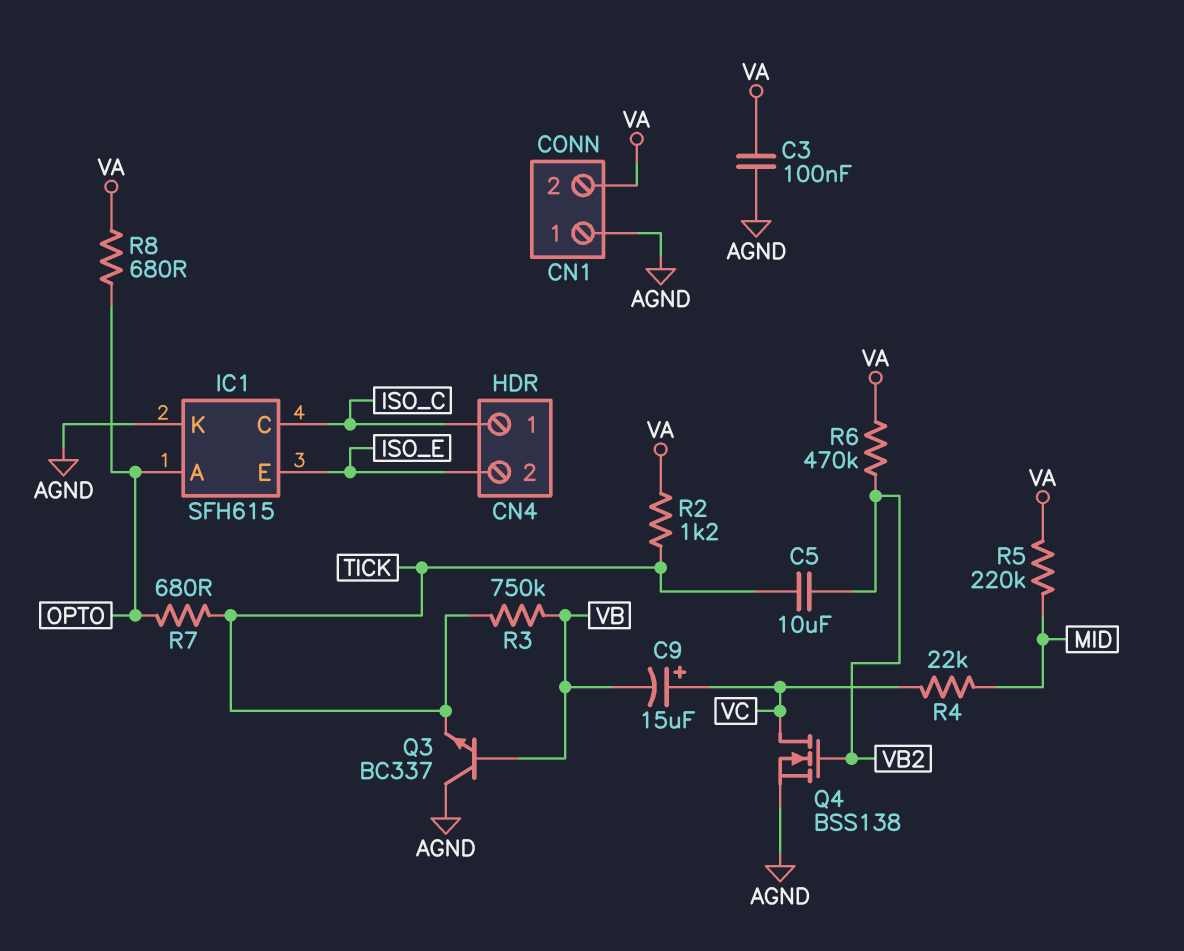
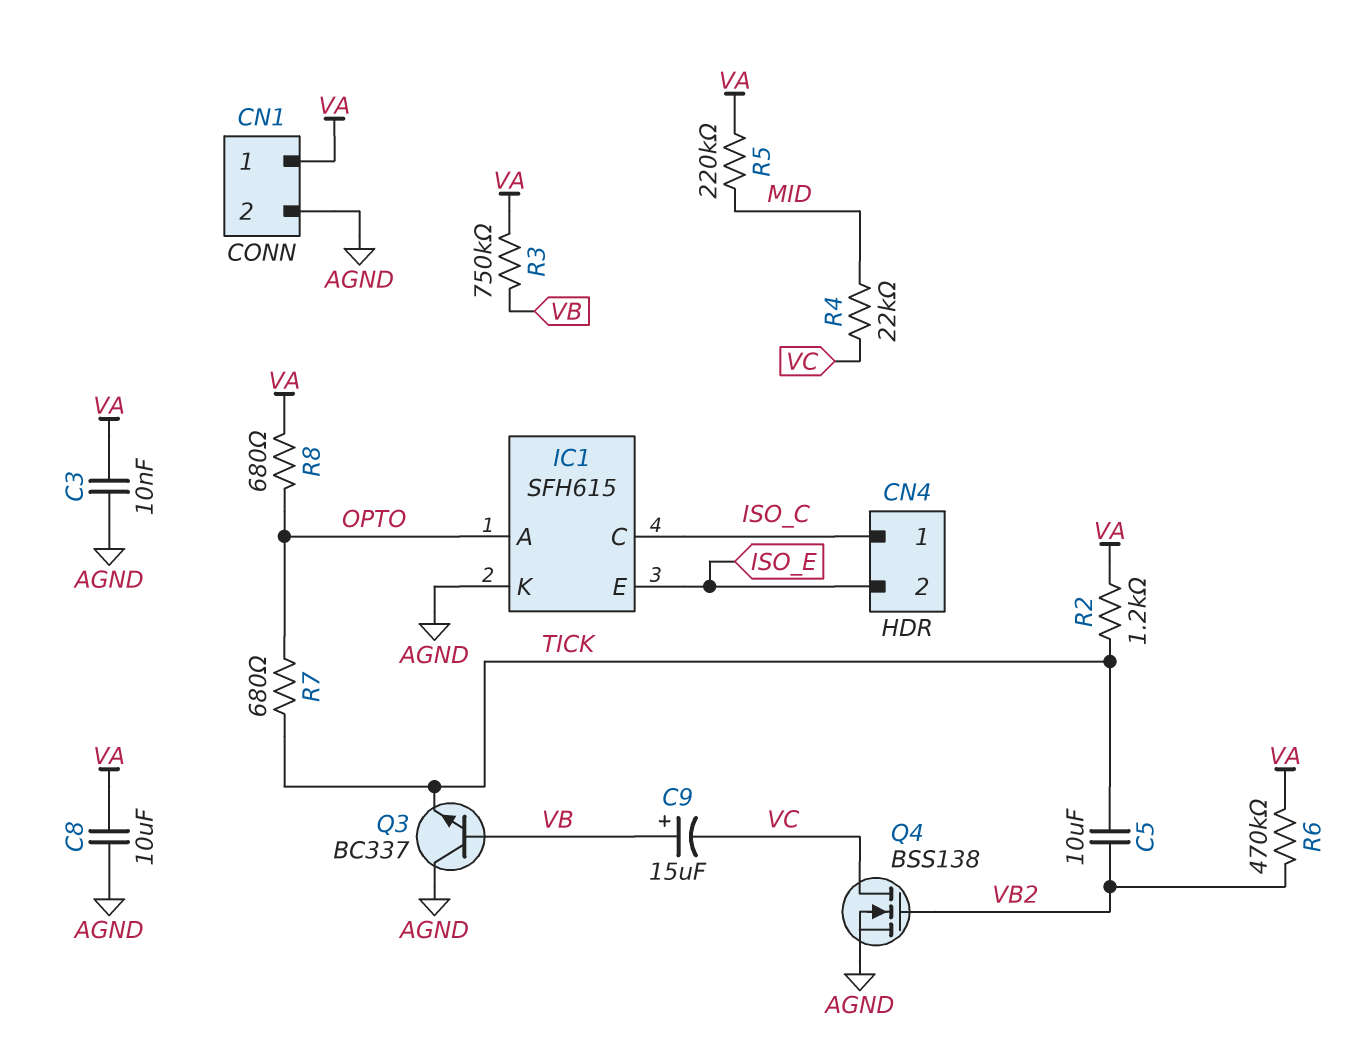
C3: 100nF (AGND, VA) -> 10nF (AGND, VA)
C8: none -> 10uF (AGND, VA)
C9: 15uF (plus VC, minus VB) -> 15uF (plus VB, minus VC)
CN1 pin 1: AGND -> VA
CN1 pin 2: VA -> AGND
R3: 750k (TICK, VB) -> 750k (VA, VB)

